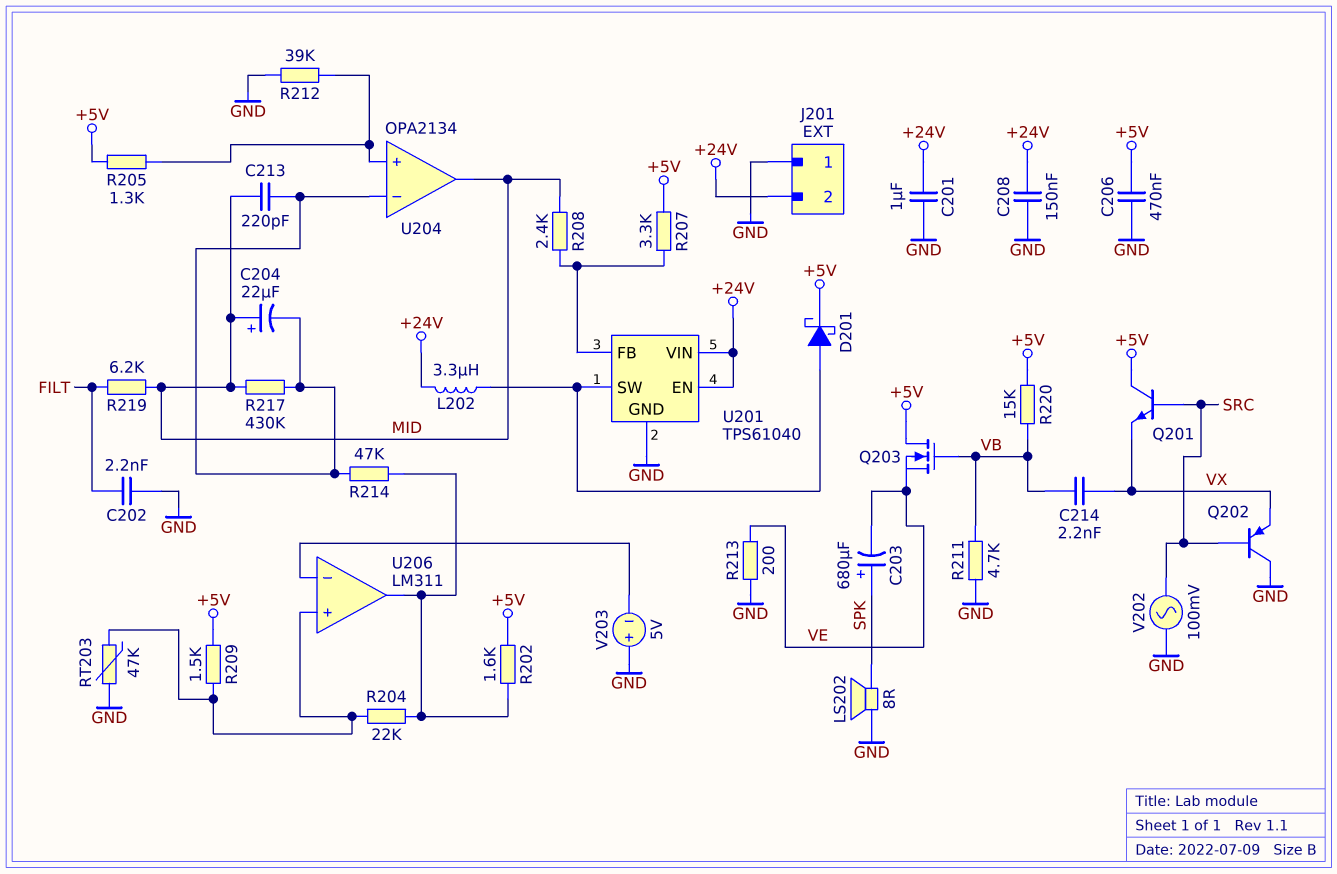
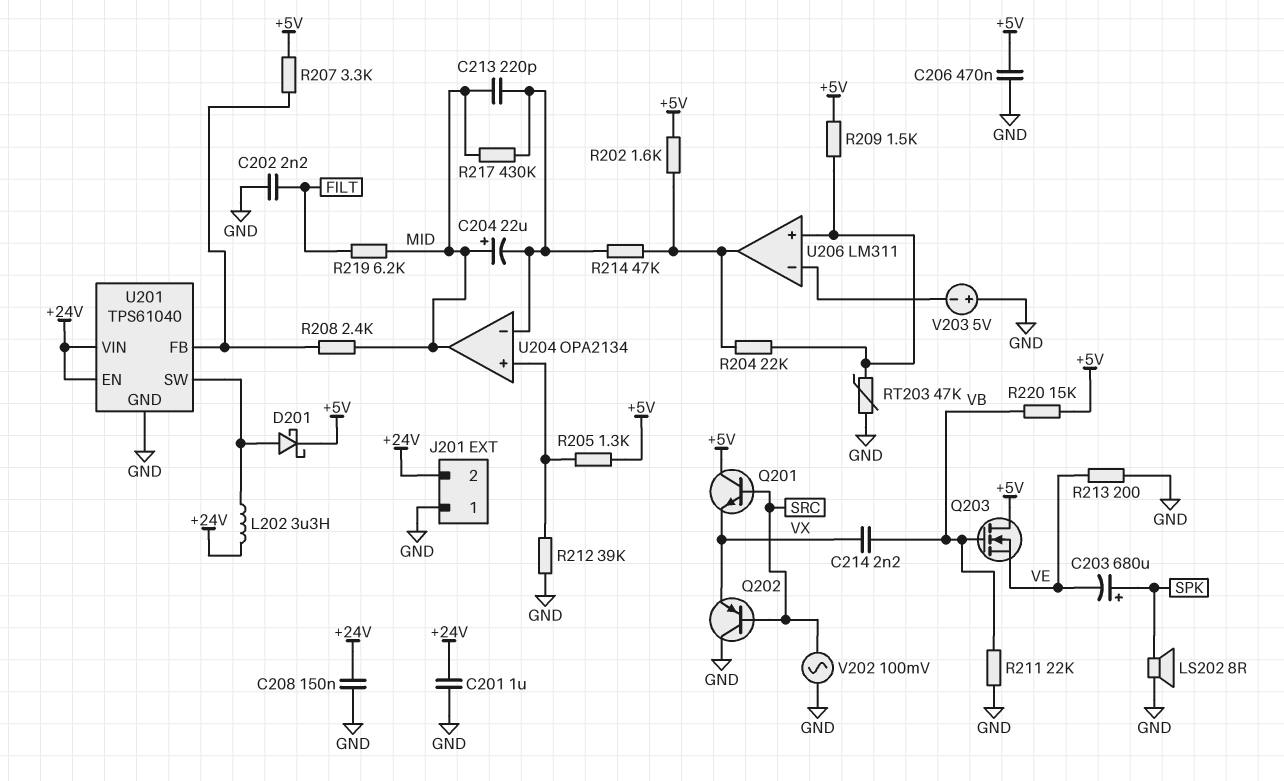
R211: 4.7k (GND, VB) -> 22k (GND, VB)

